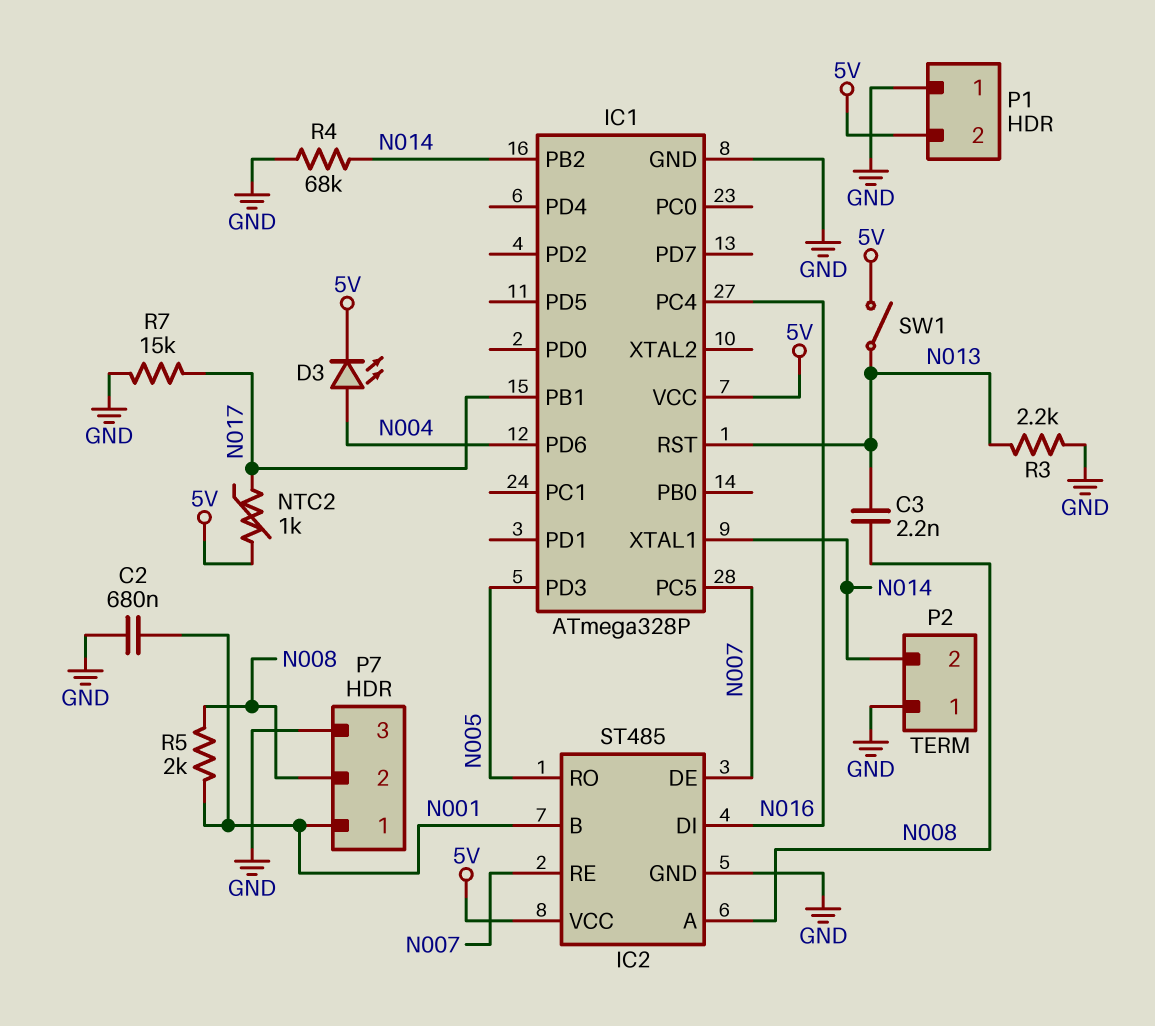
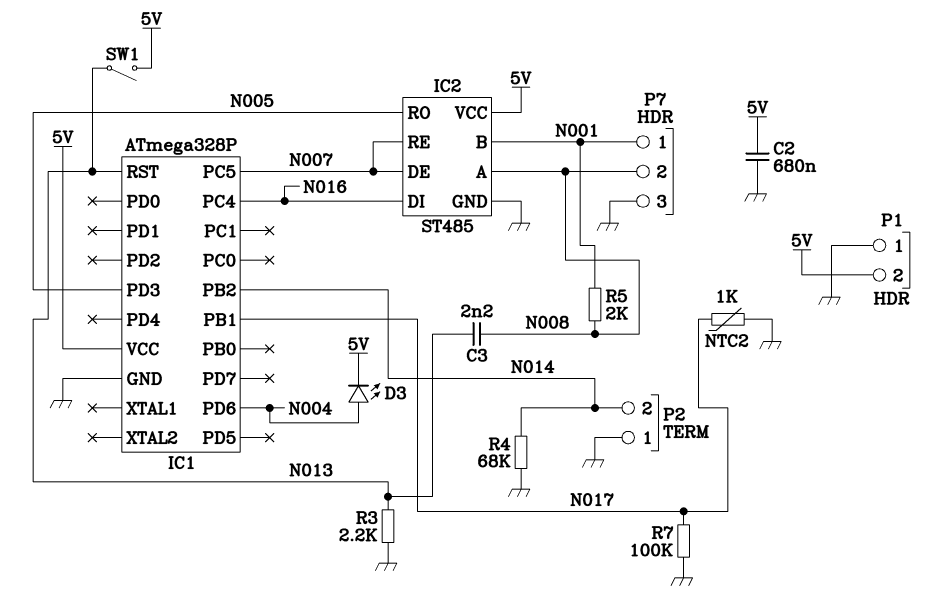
C2: 680nF (GND, N001) -> 680nF (5V, GND)
IC1 pin XTAL1: N014 -> none
NTC2: 1k (5V, N017) -> 1k (GND, N017)
R7: 15k (GND, N017) -> 100k (GND, N017)

